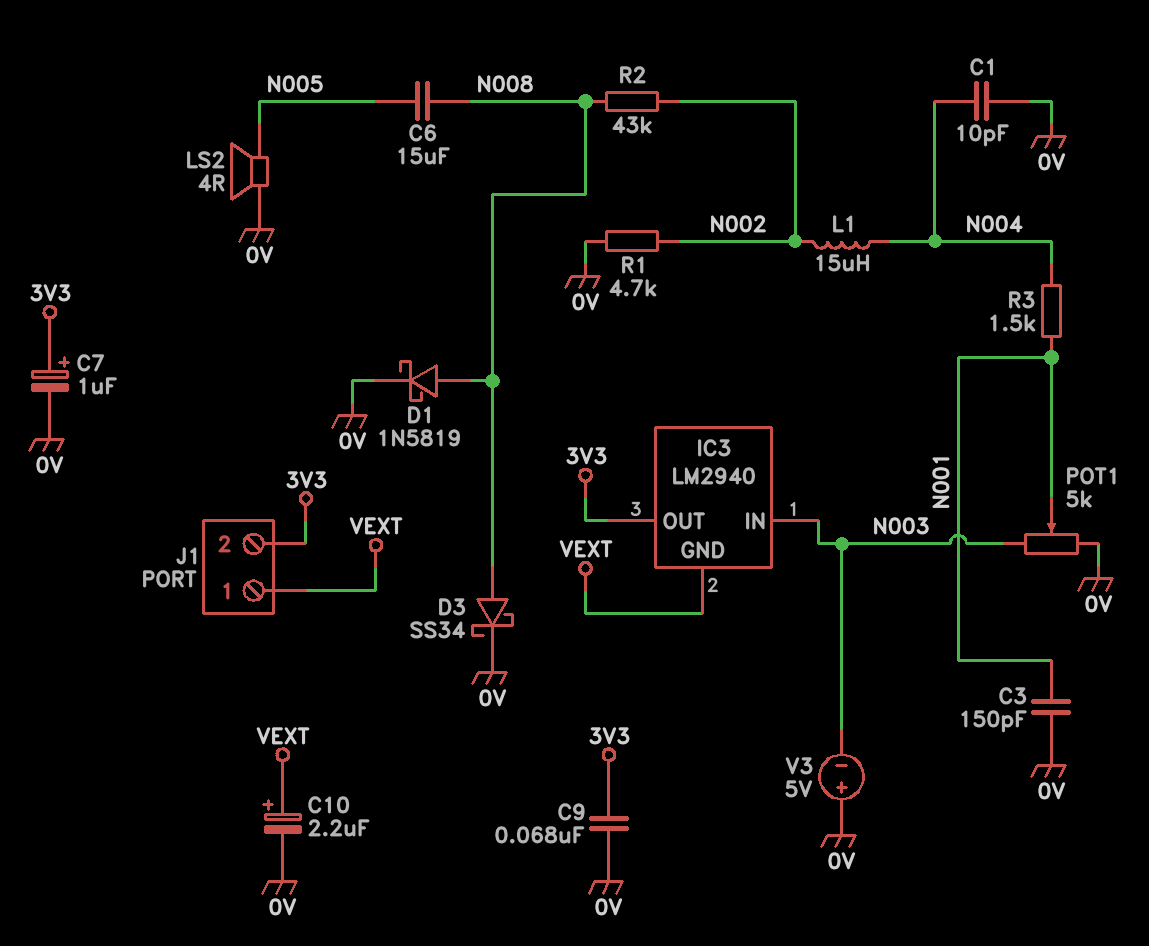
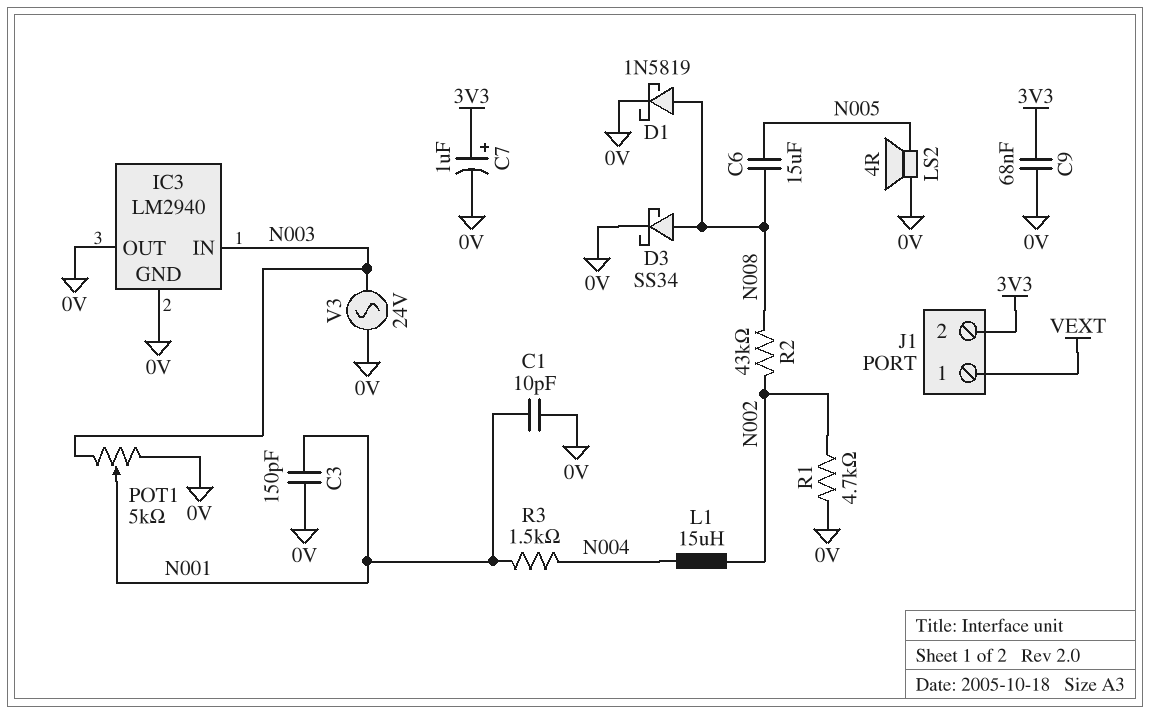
C1: 10pF (0V, N004) -> 10pF (0V, N001)
C10: 2.2uF (plus VEXT, minus 0V) -> none
IC3 pin GND: VEXT -> 0V
IC3 pin OUT: 3V3 -> 0V
V3: 5V (plus 0V, minus N003) -> AC 24V (0V, N003)

